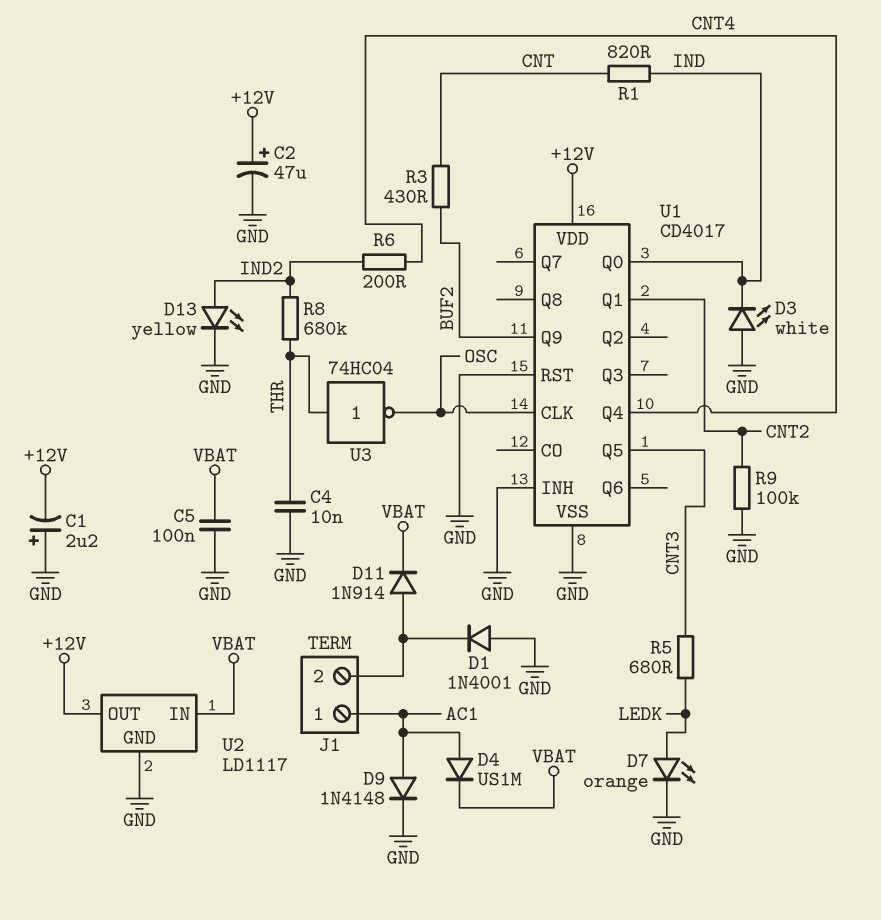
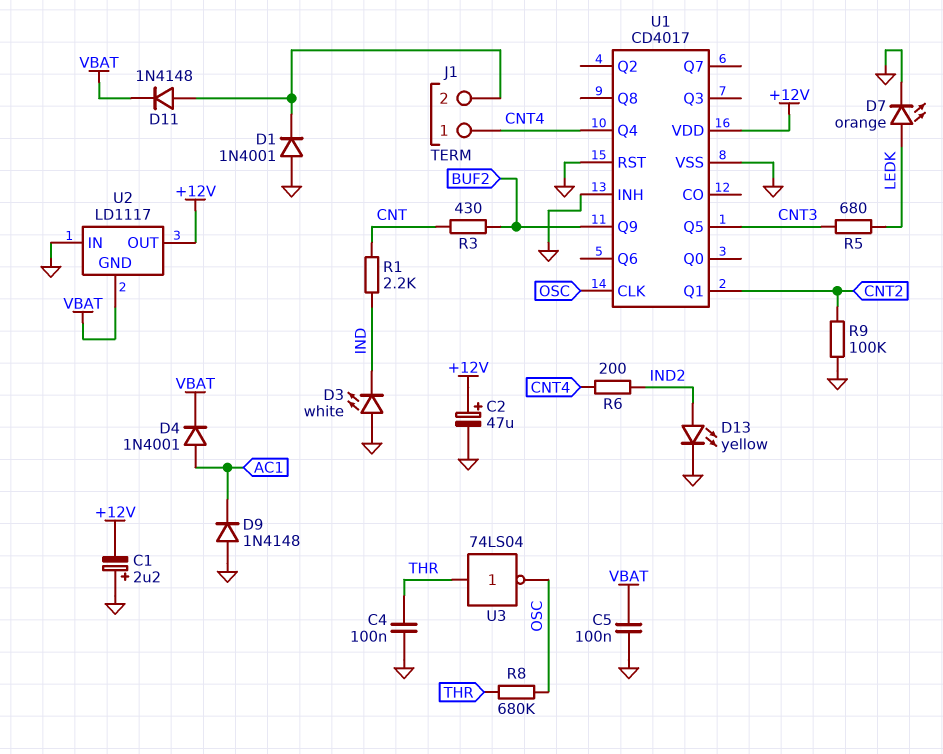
C4: 10nF (GND, THR) -> 100nF (GND, THR)
D4: diode US1M (A AC1, K VBAT) -> diode 1N4001 (A AC1, K VBAT)
D9: diode 1N4148 (A AC1, K GND) -> diode 1N4148 (A GND, K AC1)
D11: diode 1N914 (A J1/2, K VBAT) -> diode 1N4148 (A J1/2, K VBAT)
J1 pin 1: AC1 -> CNT4
R1: 820 (CNT, IND) -> 2.2k (CNT, IND)
R8: 680k (IND2, THR) -> 680k (OSC, THR)
U1 pin Q0: IND -> none
U2 pin GND: GND -> VBAT
U2 pin IN: VBAT -> GND
U3: NOT 74HC04 (in THR, out OSC) -> NOT 74LS04 (in THR, out OSC)

